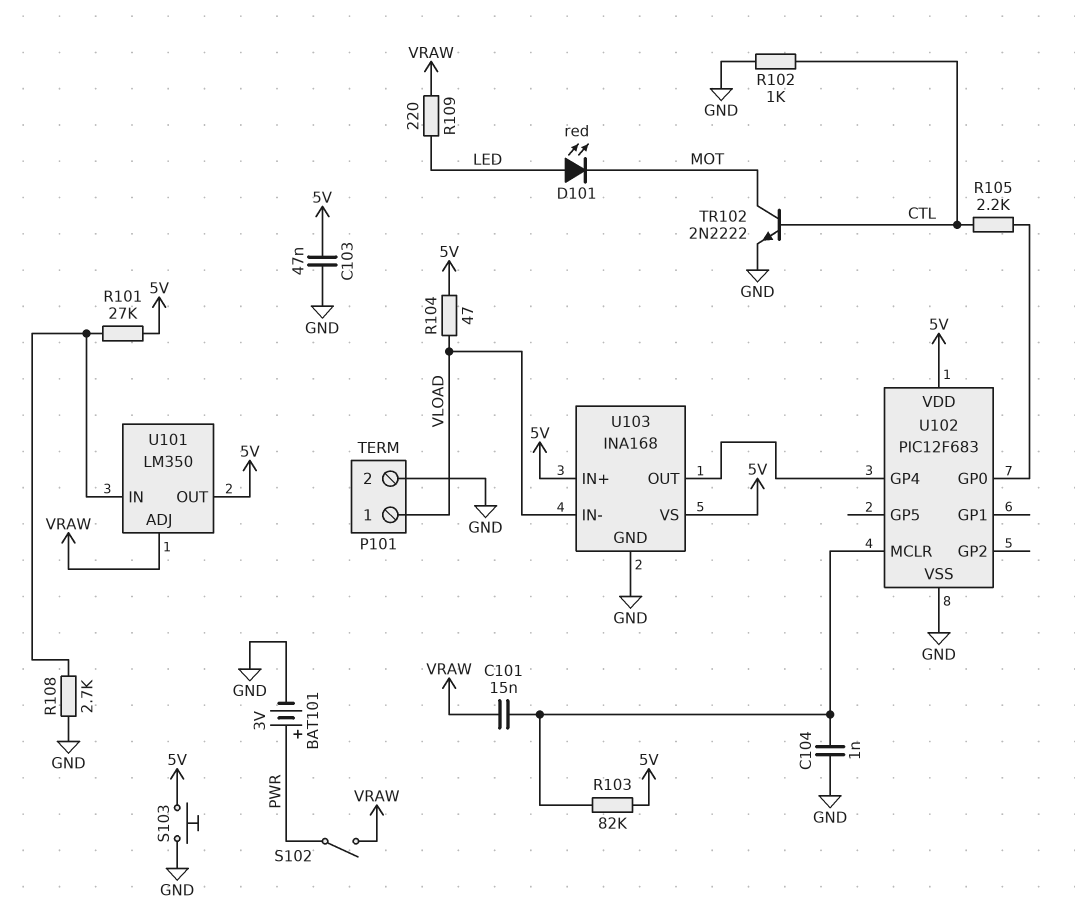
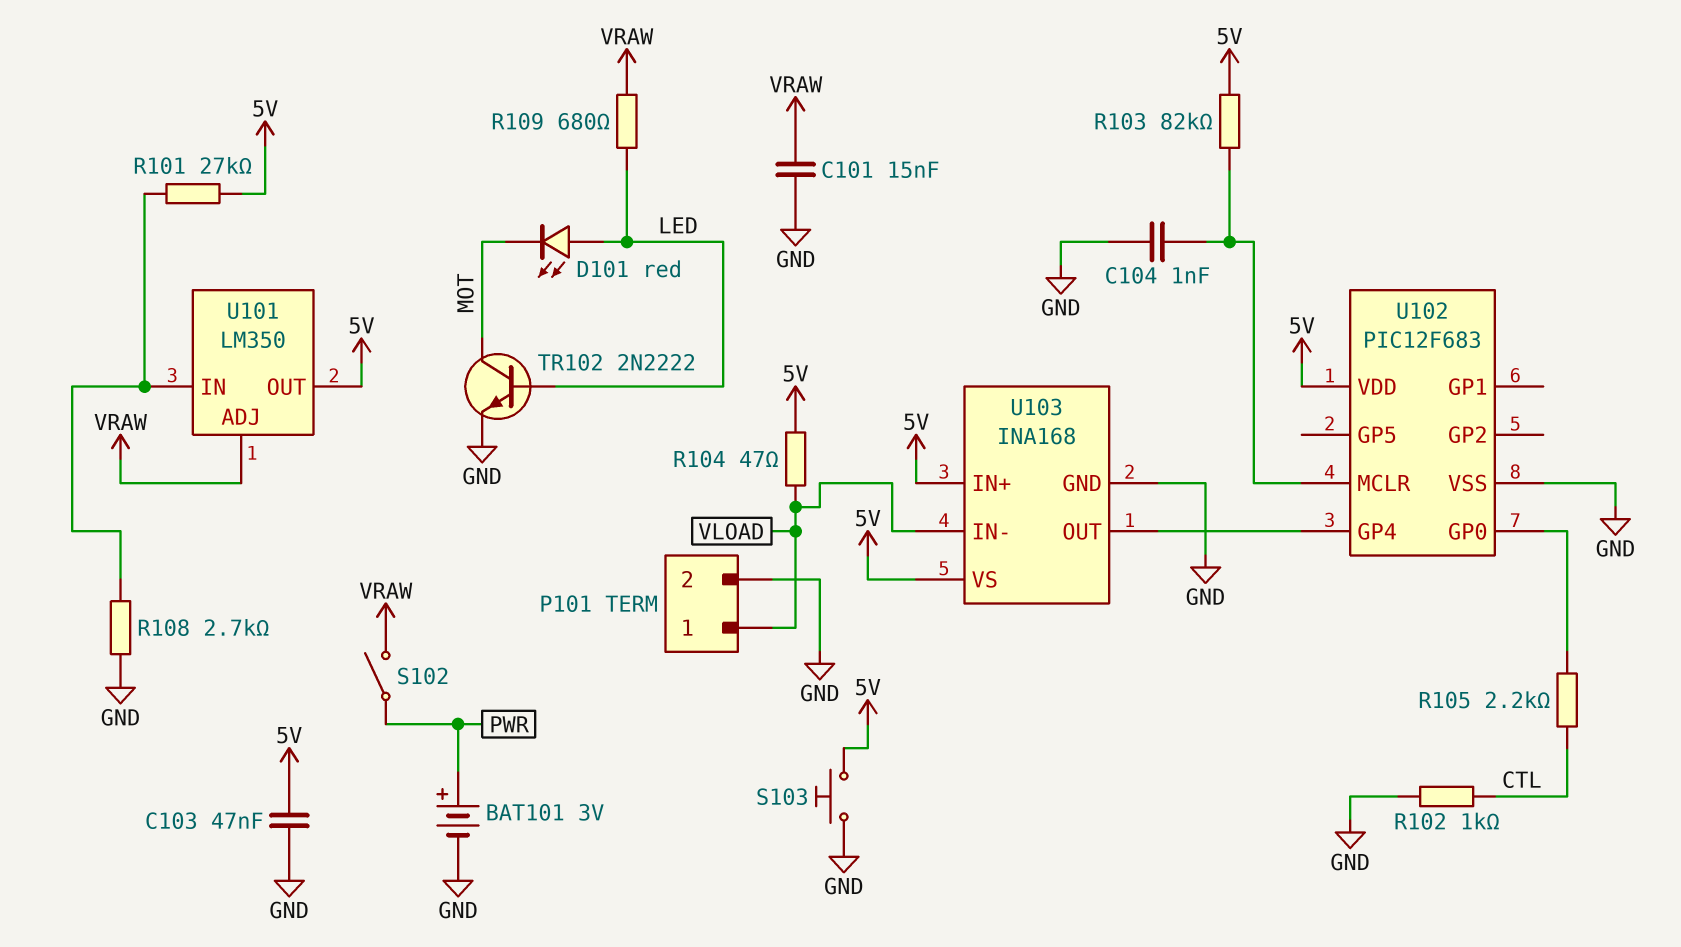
C101: 15nF (U102/MCLR, VRAW) -> 15nF (GND, VRAW)
R109: 220 (LED, VRAW) -> 680 (LED, VRAW)
TR102: NPN 2N2222 (B CTL, C MOT, E GND) -> NPN 2N2222 (B LED, C MOT, E GND)

